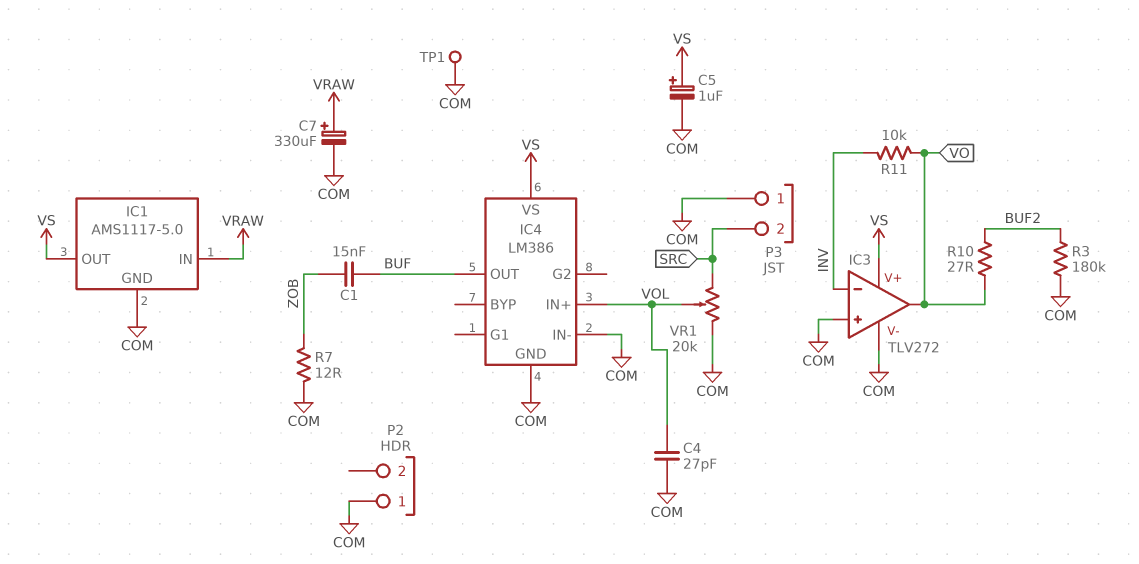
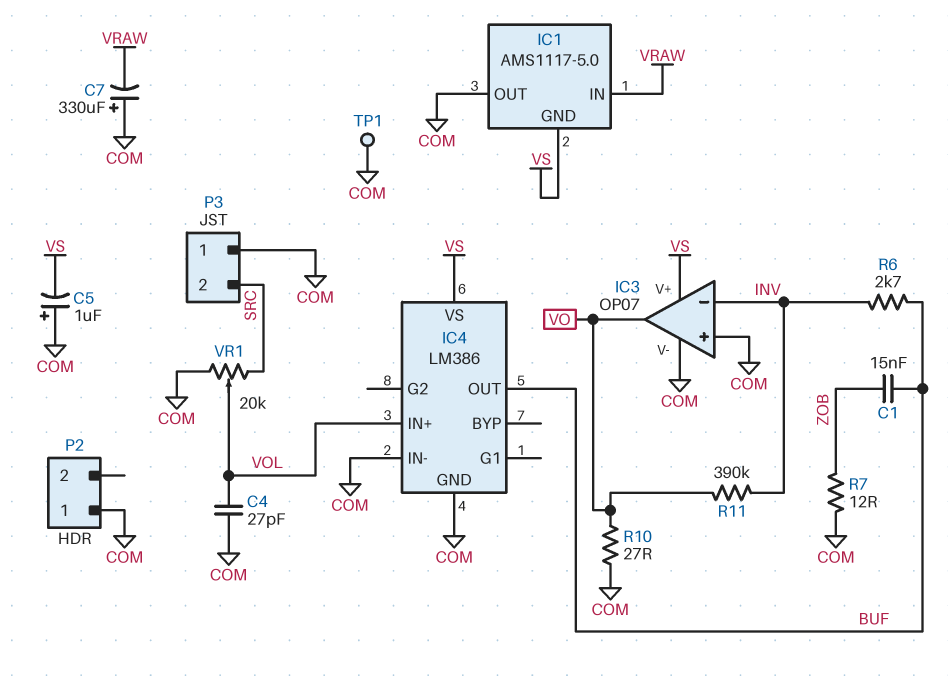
C5: 1uF (plus VS, minus COM) -> 1uF (plus COM, minus VS)
C7: 330uF (plus VRAW, minus COM) -> 330uF (plus COM, minus VRAW)
IC1 pin GND: COM -> VS
IC1 pin OUT: VS -> COM
IC3: TLV272 -> OP07
R3: 180k (BUF2, COM) -> none
R6: none -> 2.7k (BUF, INV)
R10: 27 (BUF2, VO) -> 27 (COM, VO)
R11: 10k (INV, VO) -> 390k (INV, VO)

